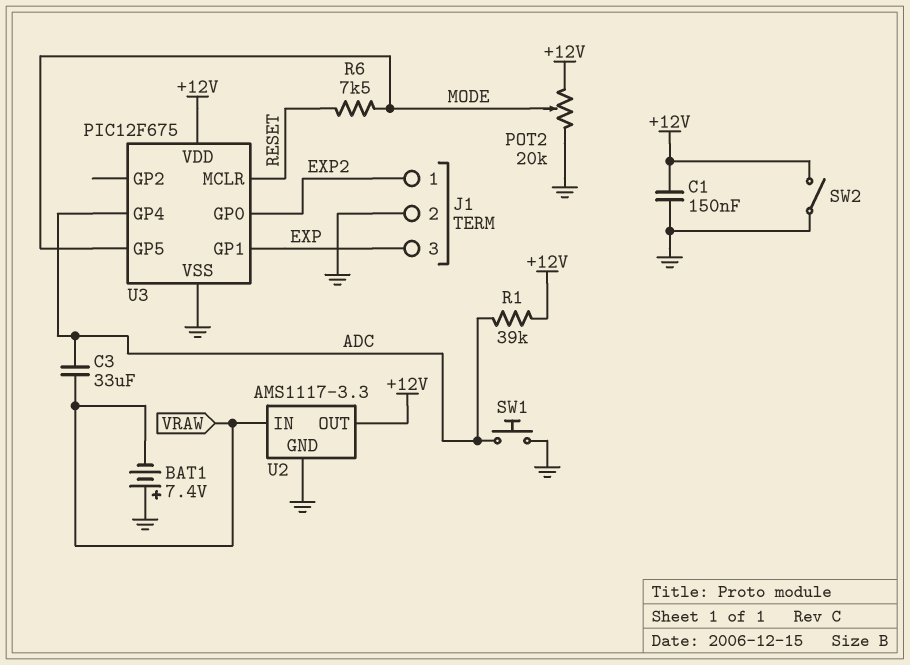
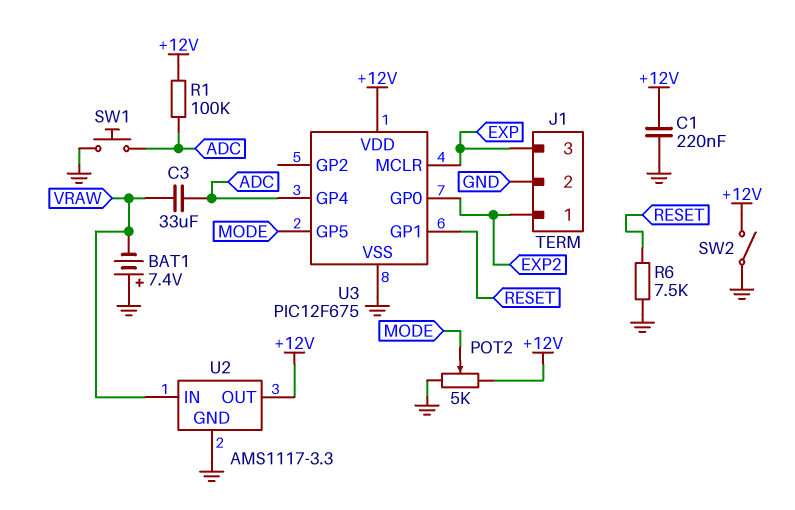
C1: 150nF (+12V, GND) -> 220nF (+12V, GND)
POT2: 20k (+12V, GND, wiper MODE) -> 5k (+12V, GND, wiper MODE)
R1: 39k (+12V, ADC) -> 100k (+12V, ADC)
R6: 7.5k (MODE, RESET) -> 7.5k (GND, RESET)
U3 pin GP1: EXP -> RESET
U3 pin MCLR: RESET -> EXP

